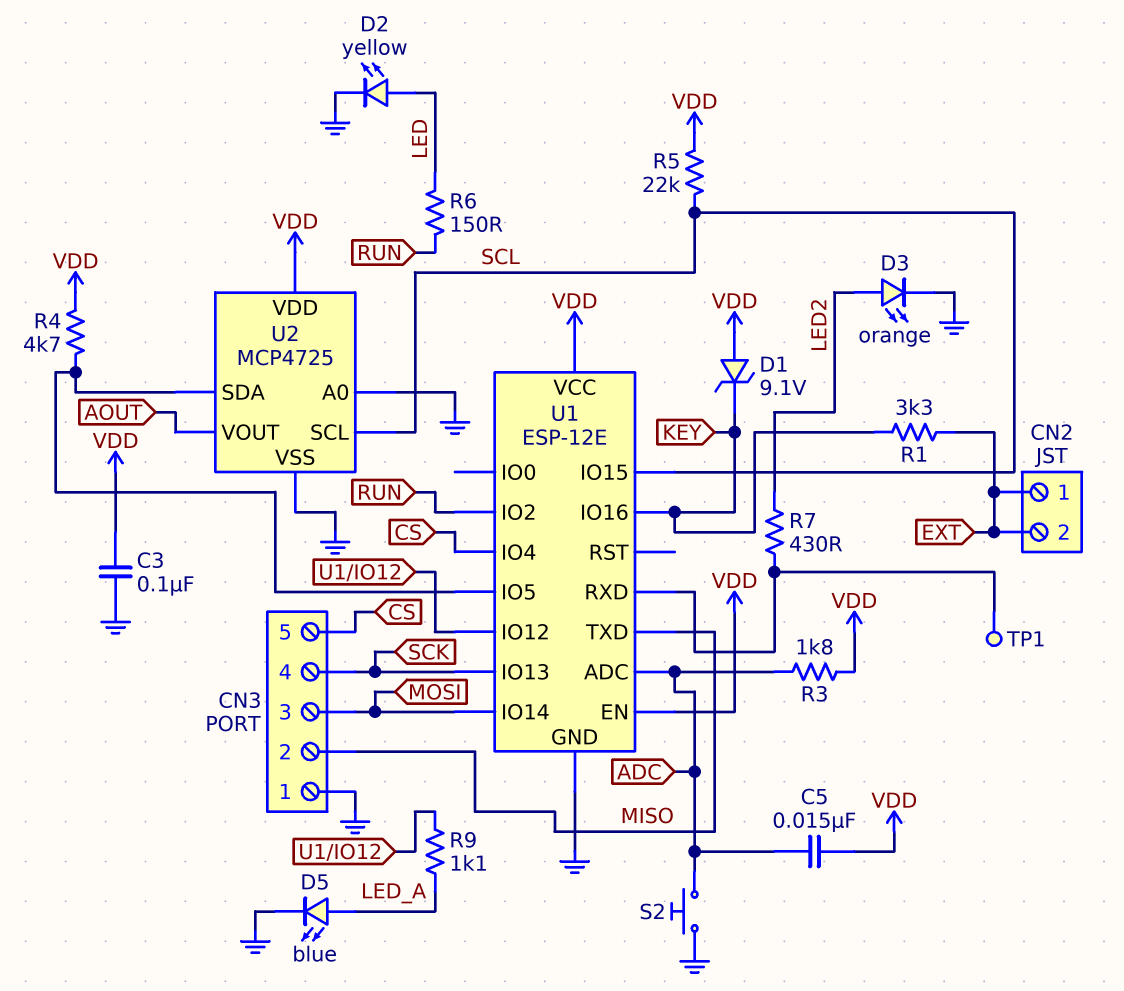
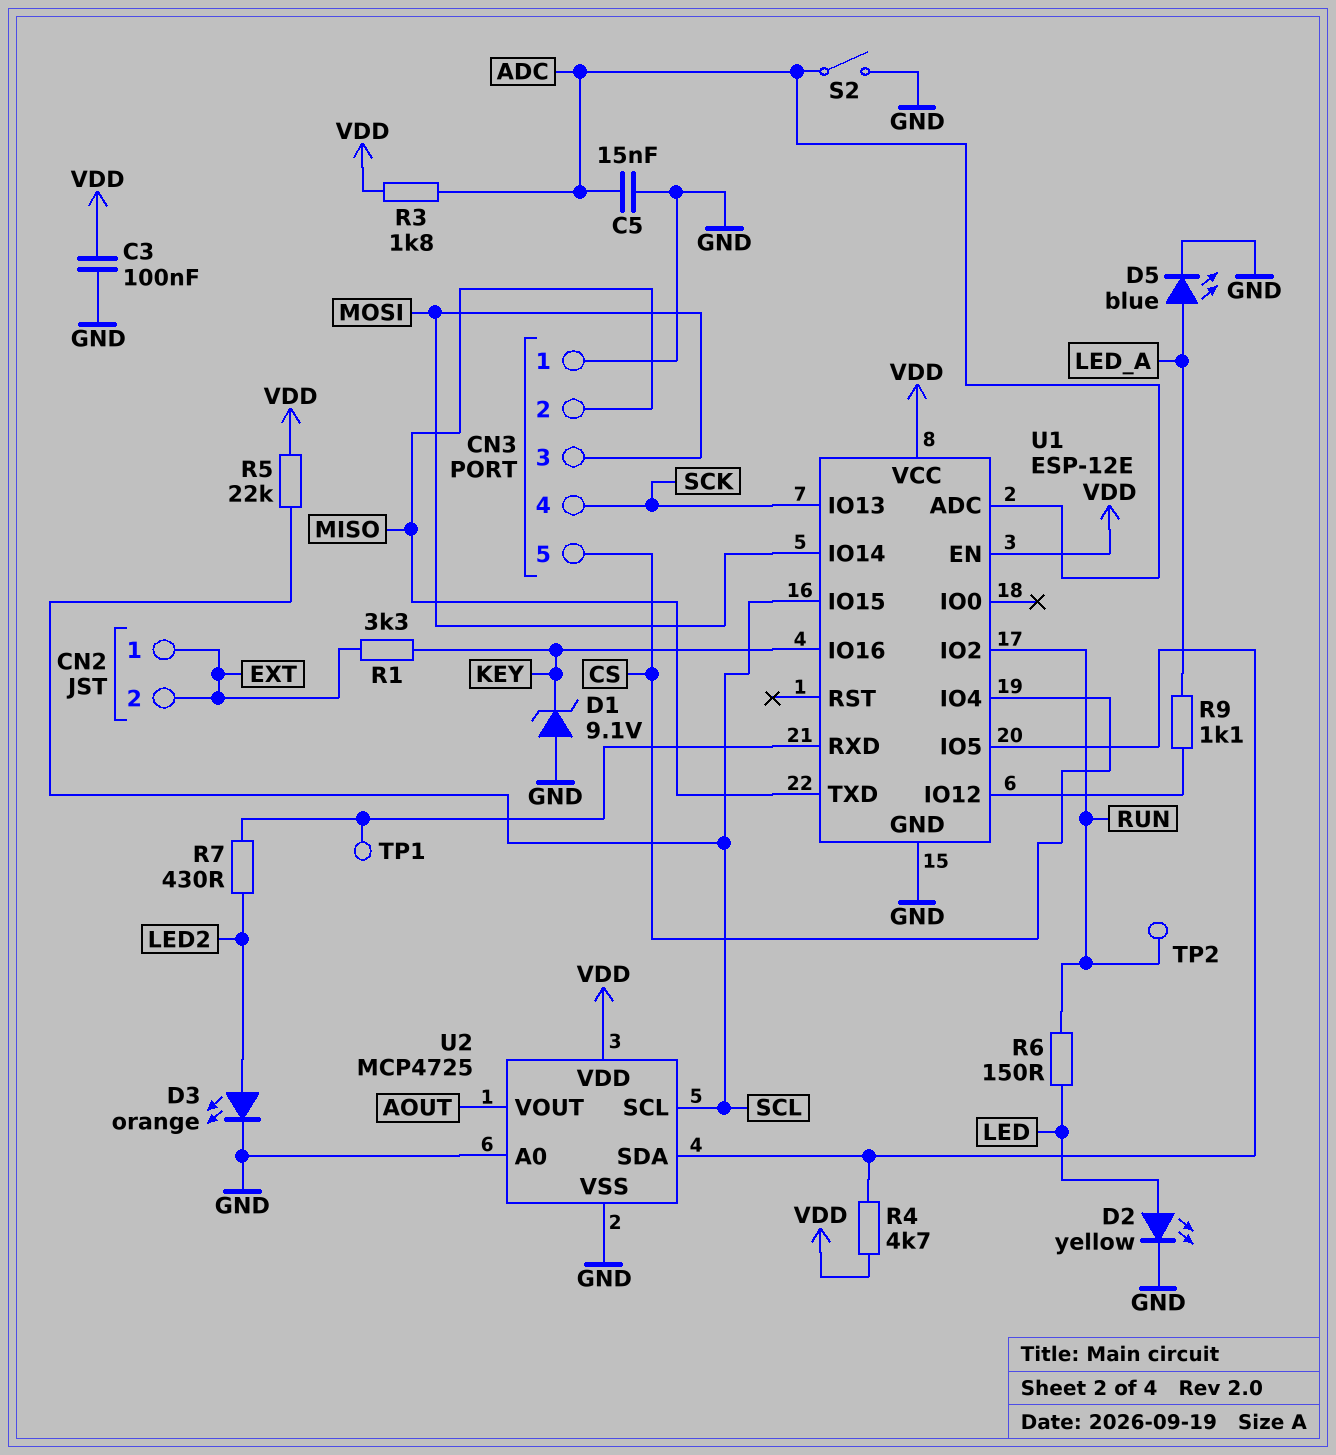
C5: 15nF (ADC, VDD) -> 15nF (ADC, GND)
D1: zener 9.1V (A VDD, K KEY) -> zener 9.1V (A GND, K KEY)
S2: button (ADC, GND) -> switch (ADC, GND)
TP2: none -> test point (RUN)

